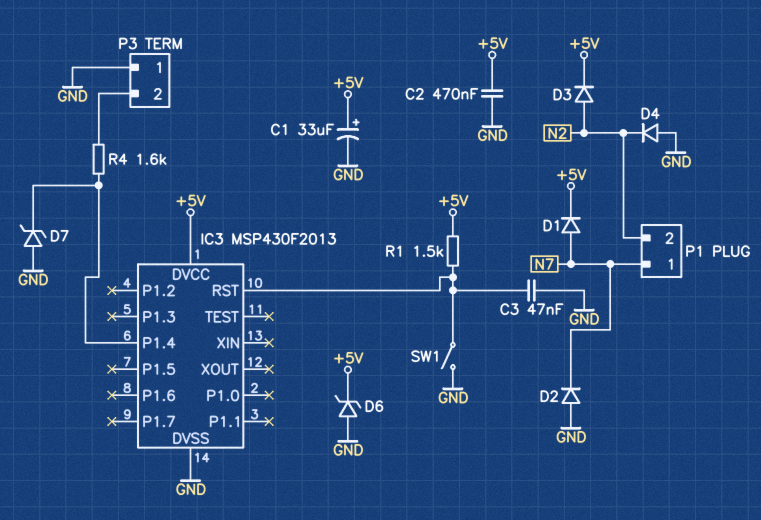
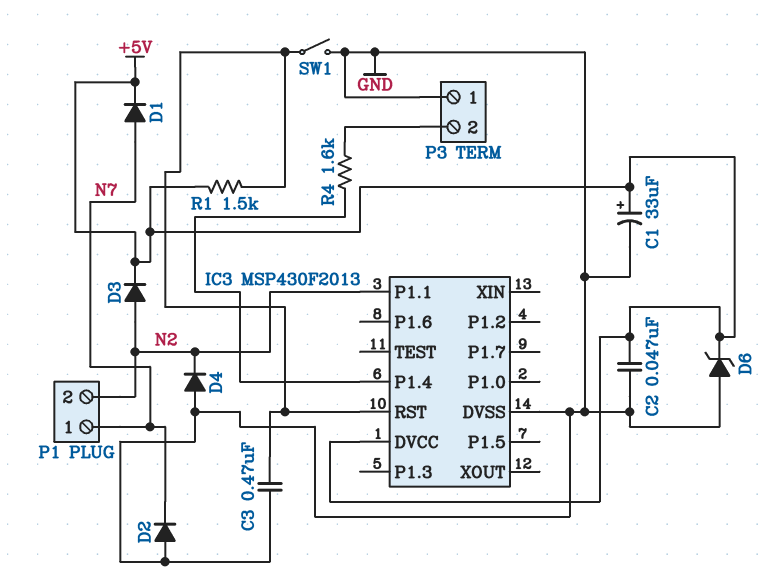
C2: 470nF (+5V, GND) -> 47nF (+5V, GND)
C3: 47nF (GND, IC3/RST) -> 470nF (GND, IC3/RST)
D7: zener (A GND, K IC3/P1.4) -> none
IC3 pin P1.1: none -> N2

